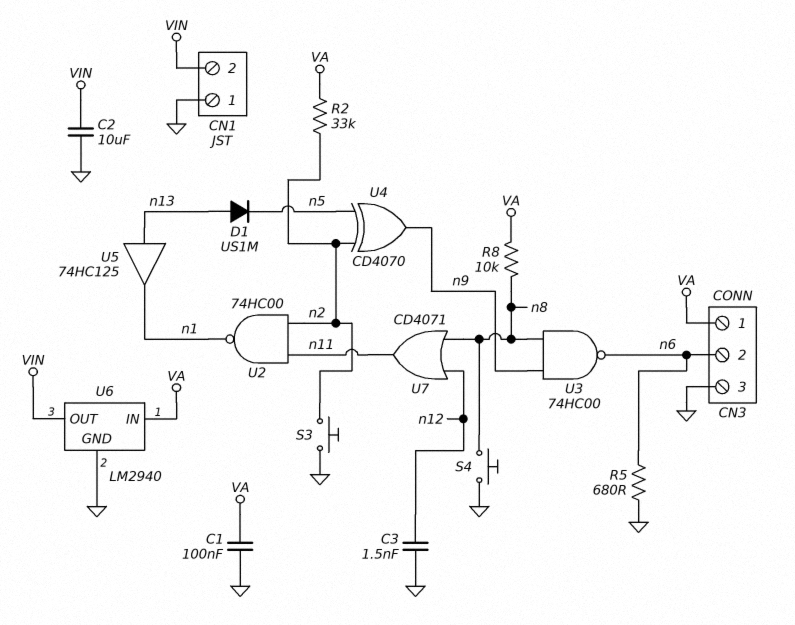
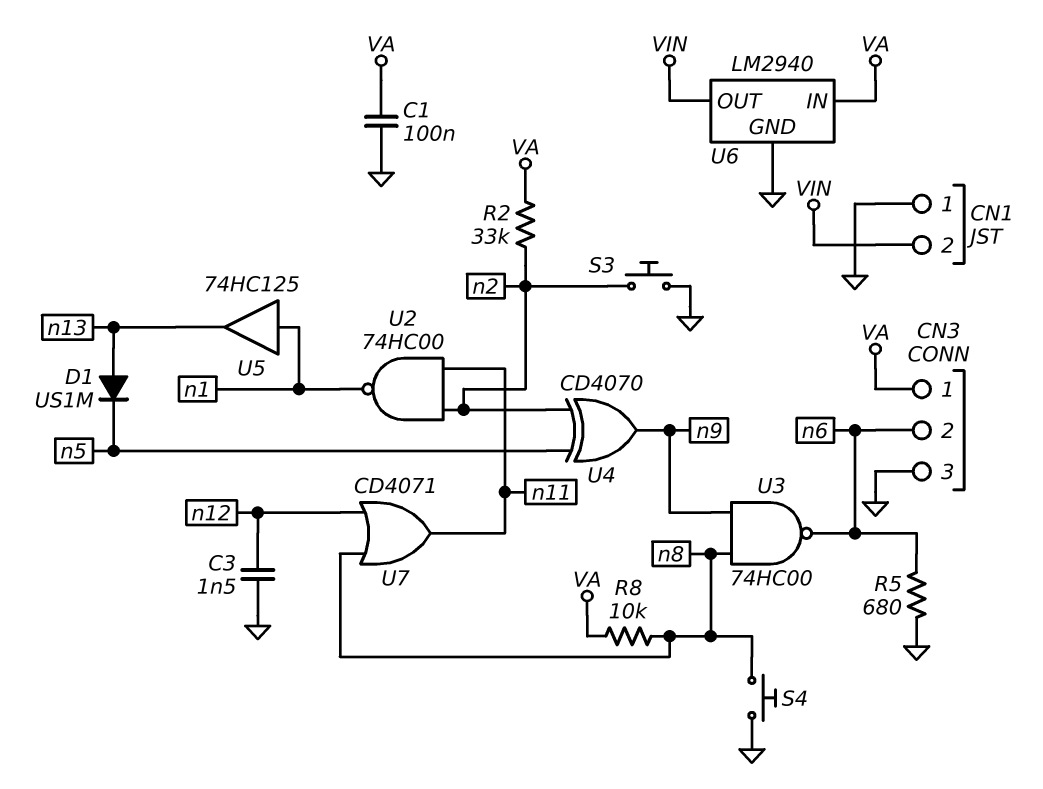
C2: 10uF (GND, VIN) -> none
U5: buffer 74HC125 (in n13, out n1) -> buffer 74HC125 (in n1, out n13)

